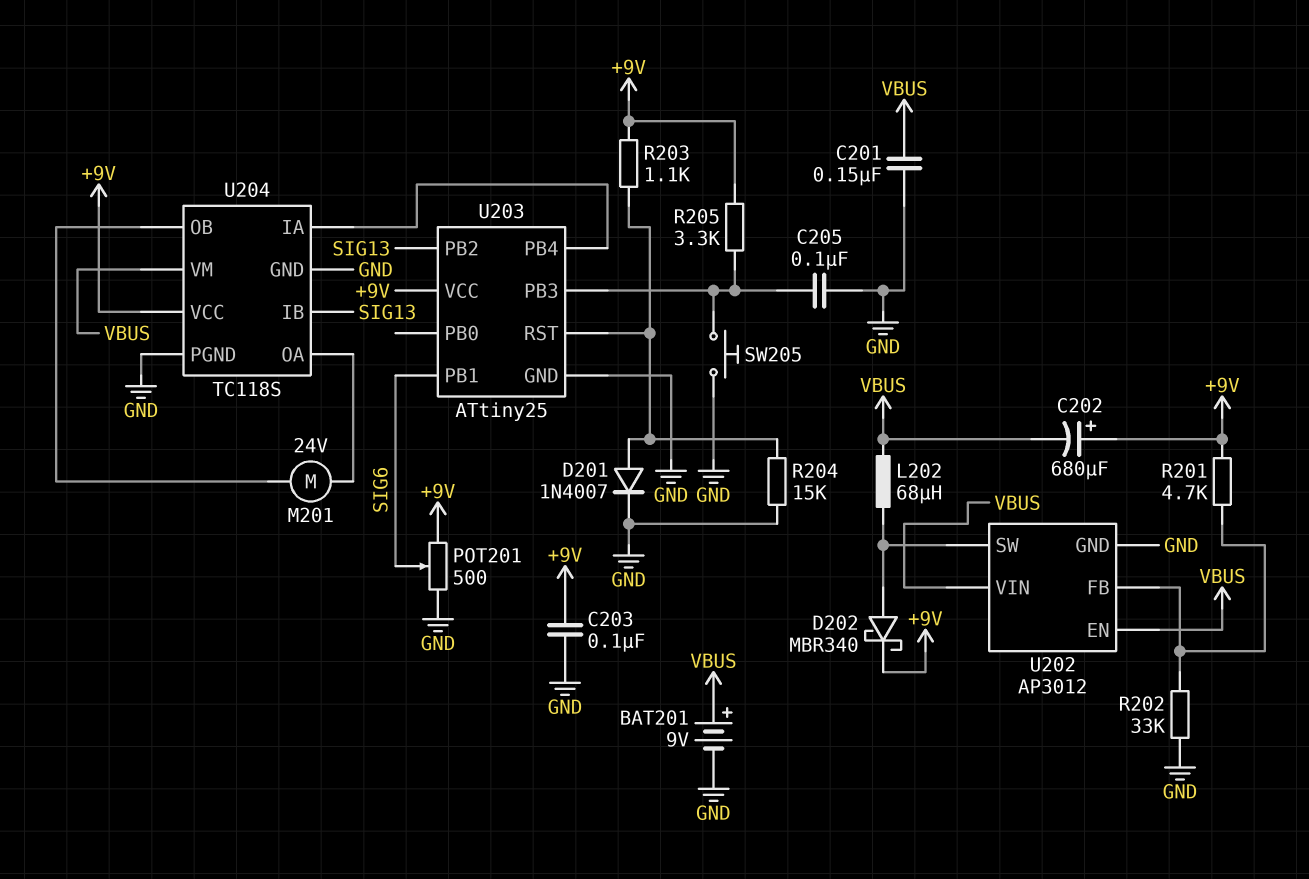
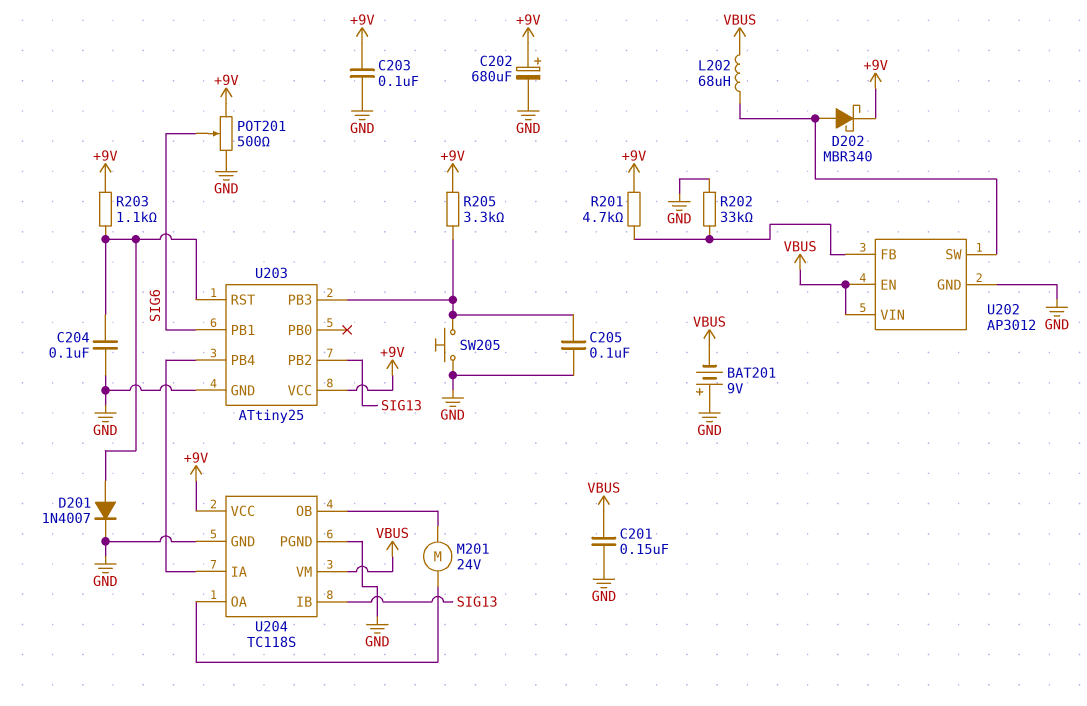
BAT201: 9V (plus VBUS, minus GND) -> 9V (plus GND, minus VBUS)
C202: 680uF (plus +9V, minus VBUS) -> 680uF (plus +9V, minus GND)
C204: none -> 100nF (GND, U203/RST)
R204: 15k (GND, U203/RST) -> none

